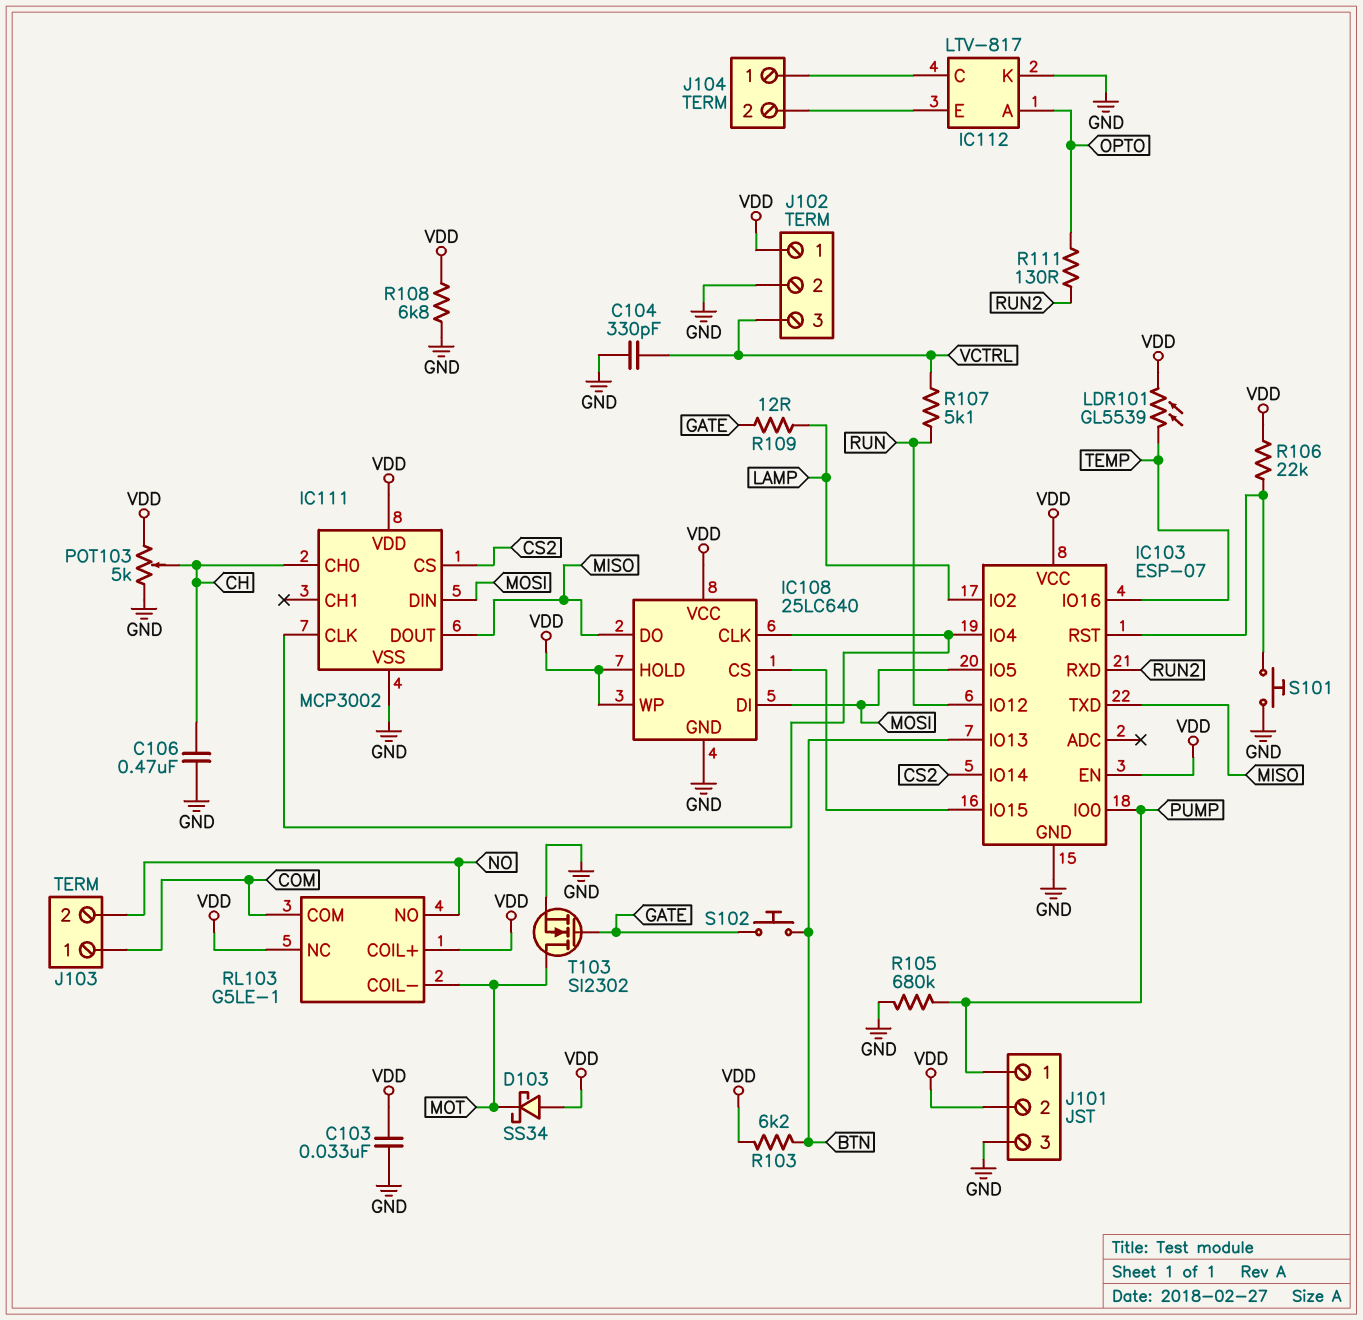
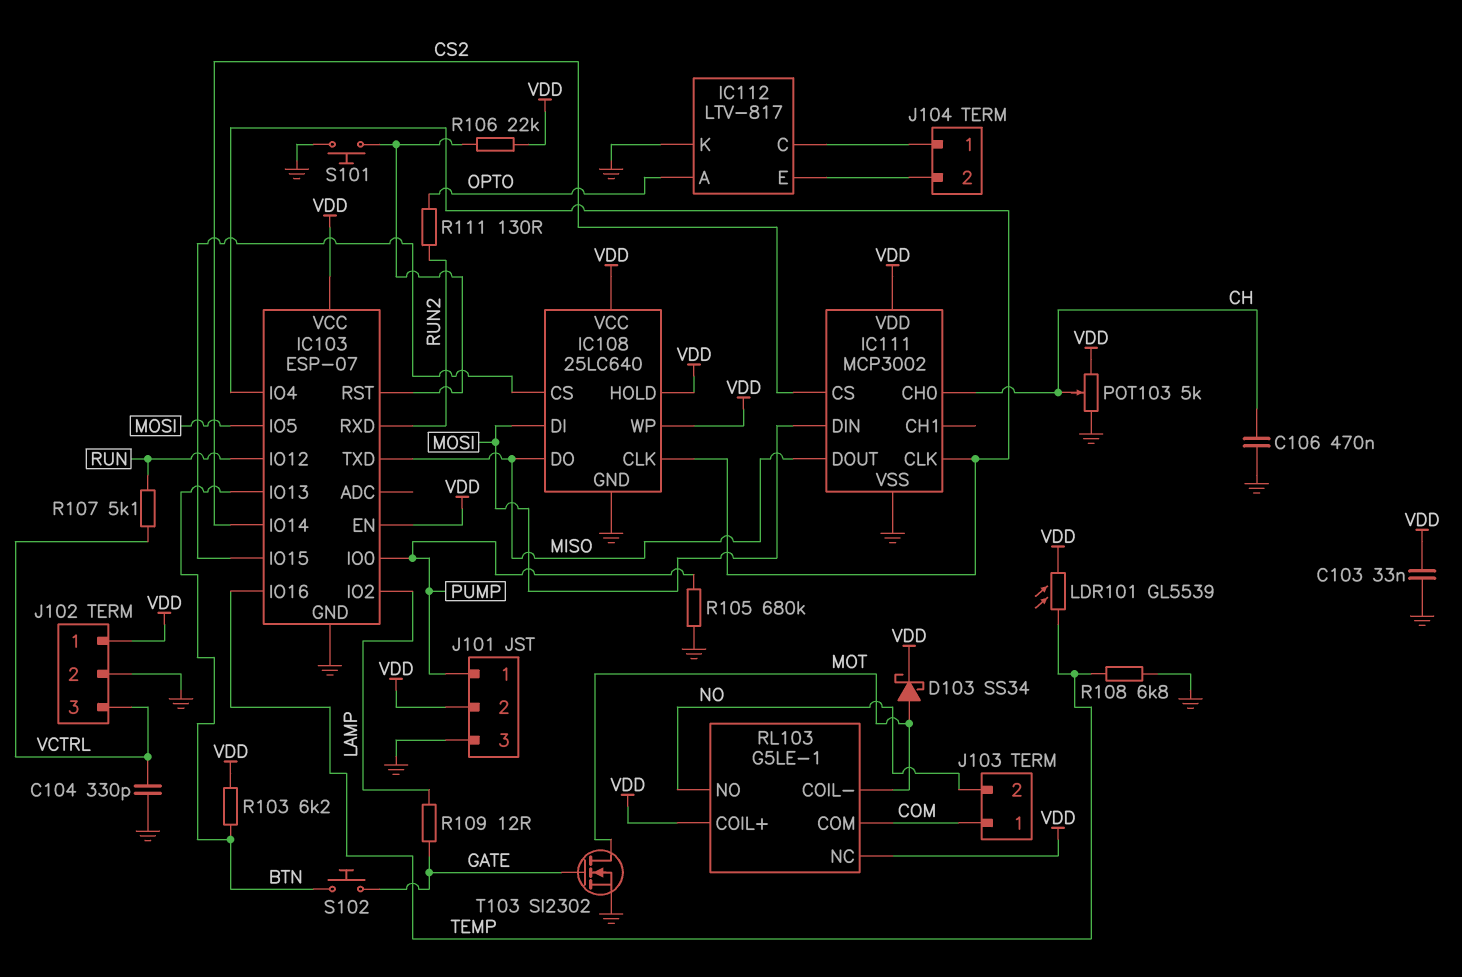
D103: schottky SS34 (A VDD, K MOT) -> schottky SS34 (A MOT, K VDD)
R108: 6.8k (GND, VDD) -> 6.8k (GND, TEMP)

